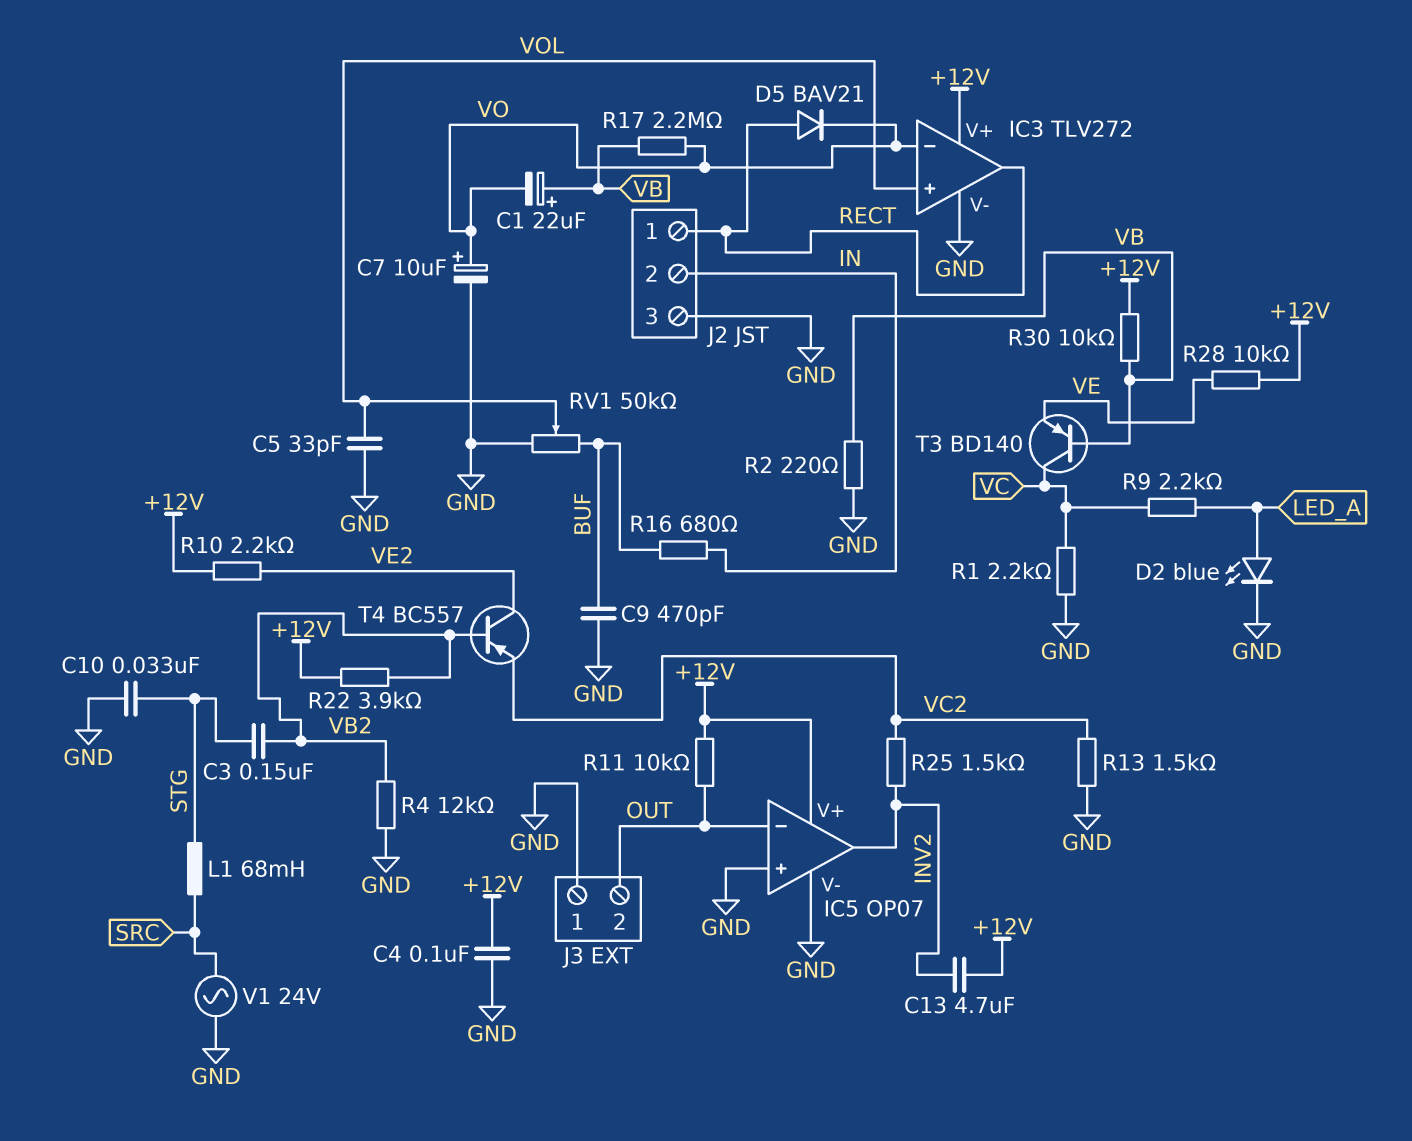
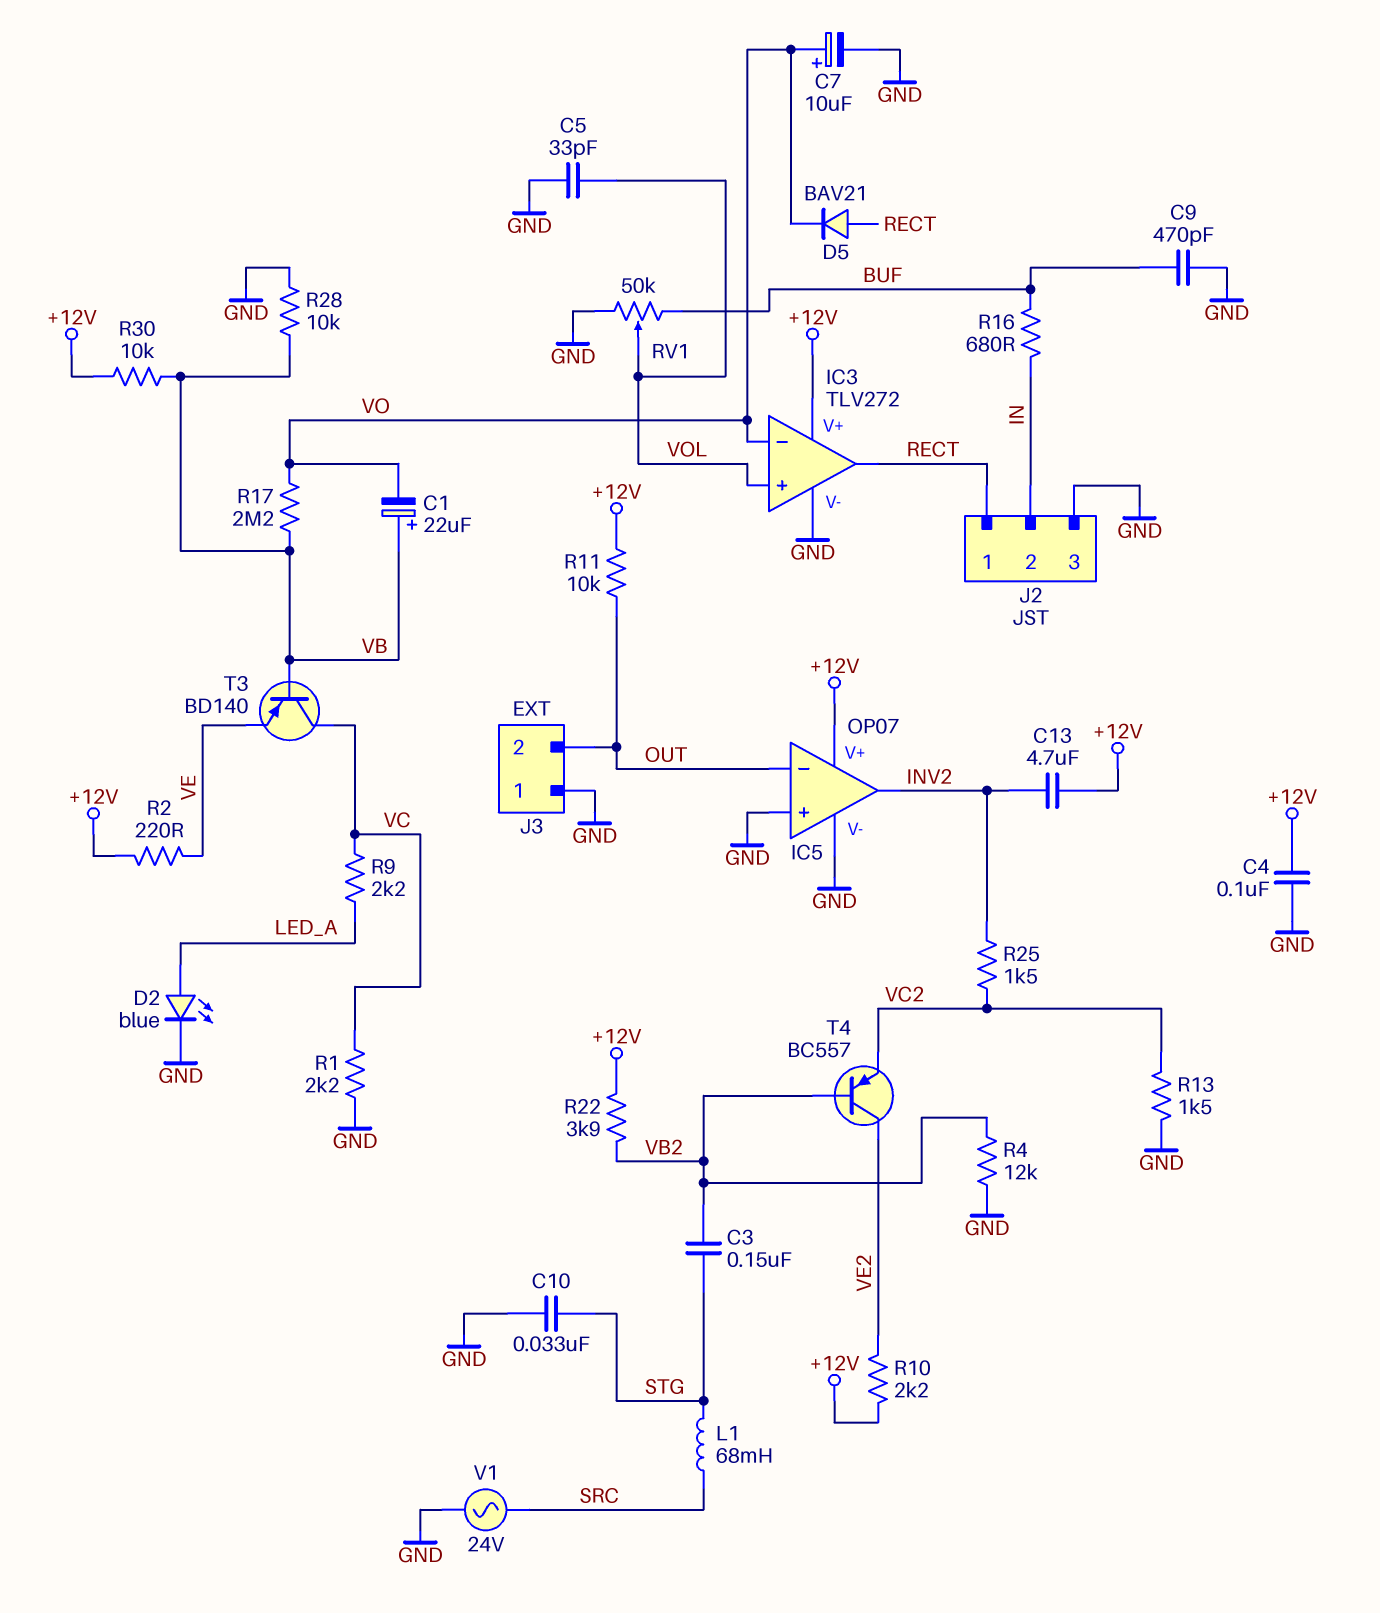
R2: 220 (GND, VB) -> 220 (+12V, VE)
R28: 10k (+12V, VE) -> 10k (GND, VB)

